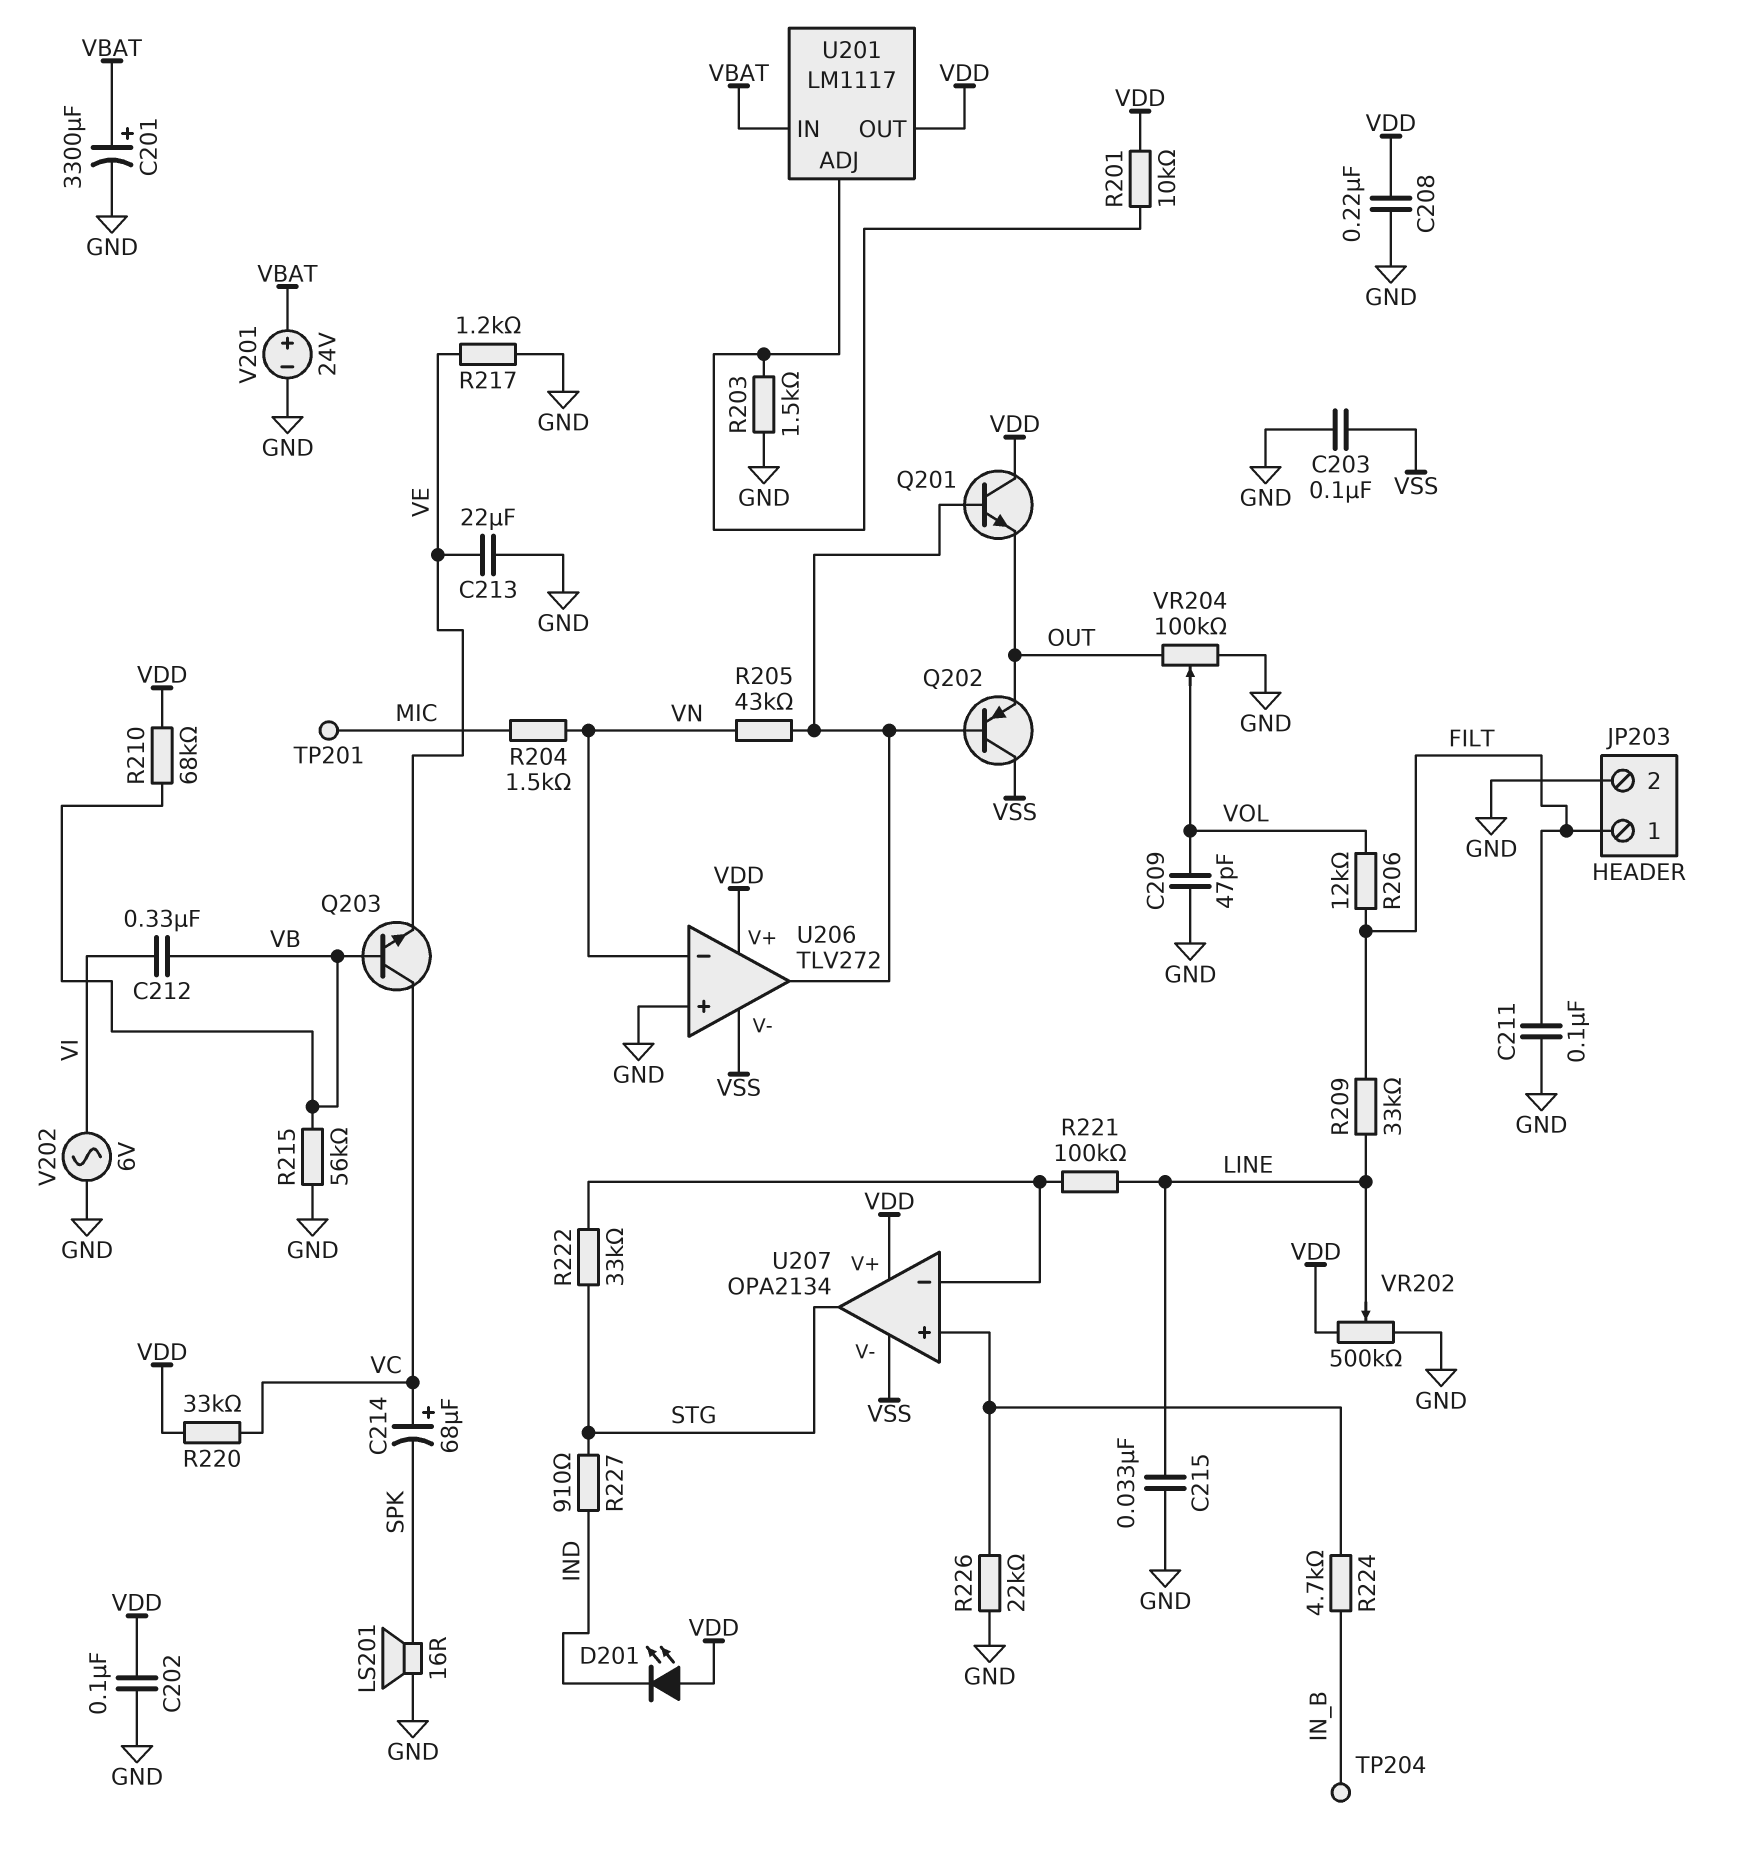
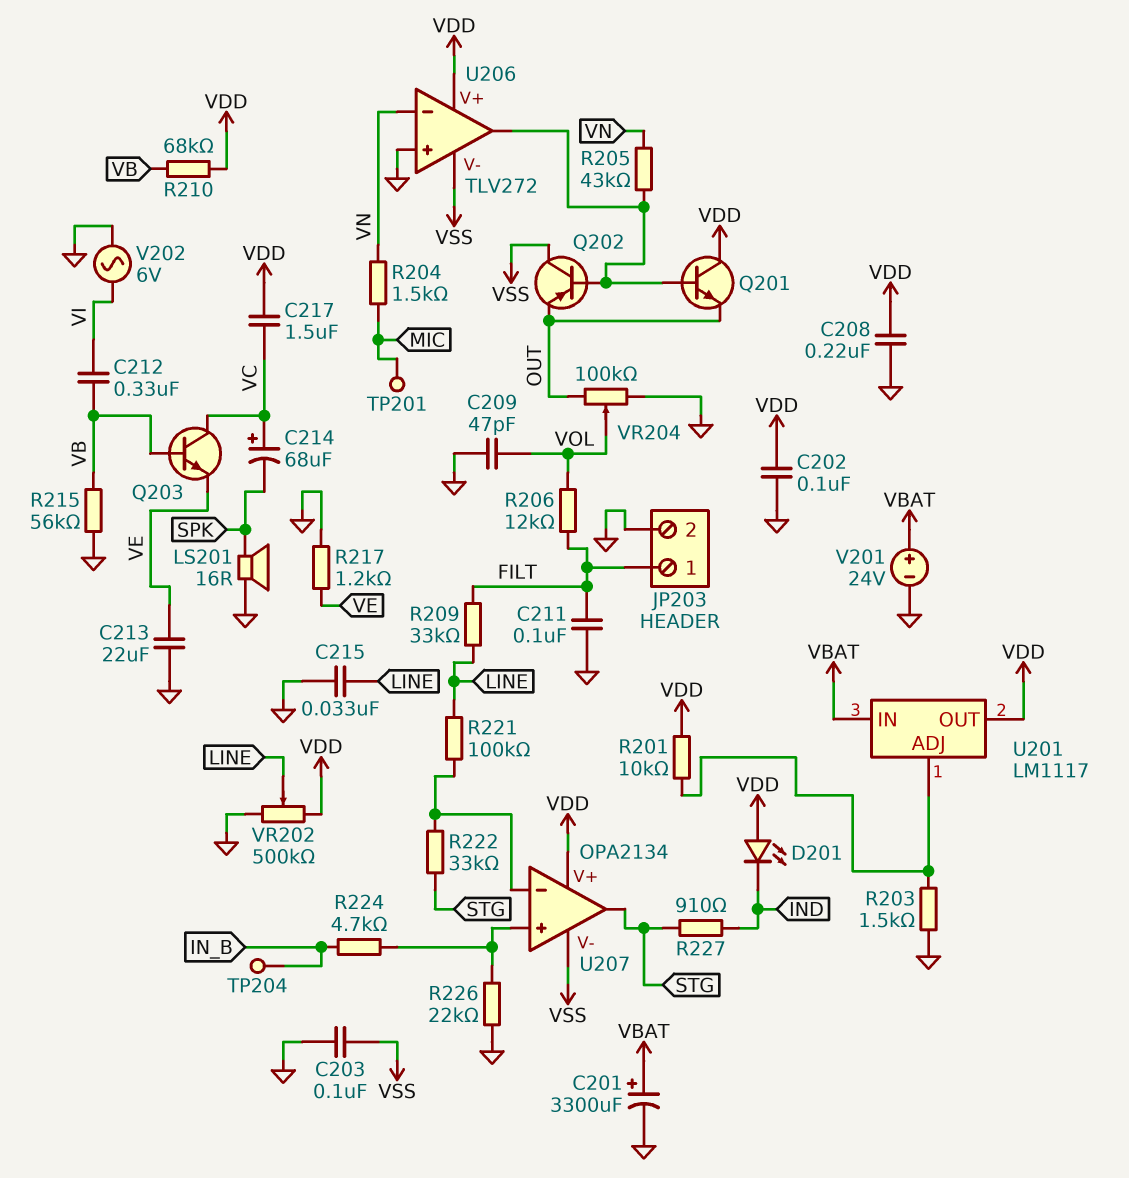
C217: none -> 1.5uF (VC, VDD)
R220: 33k (VC, VDD) -> none

